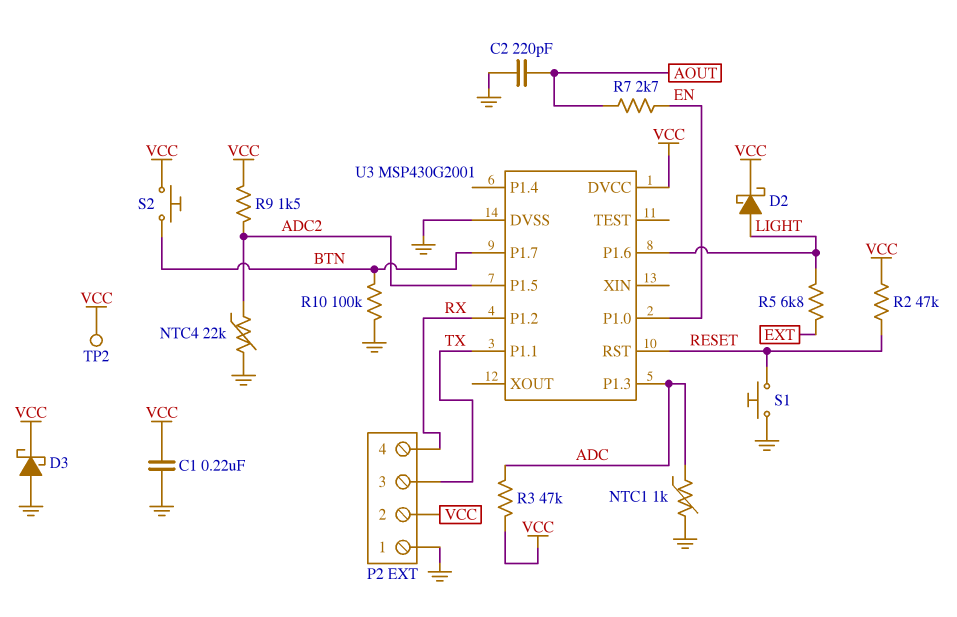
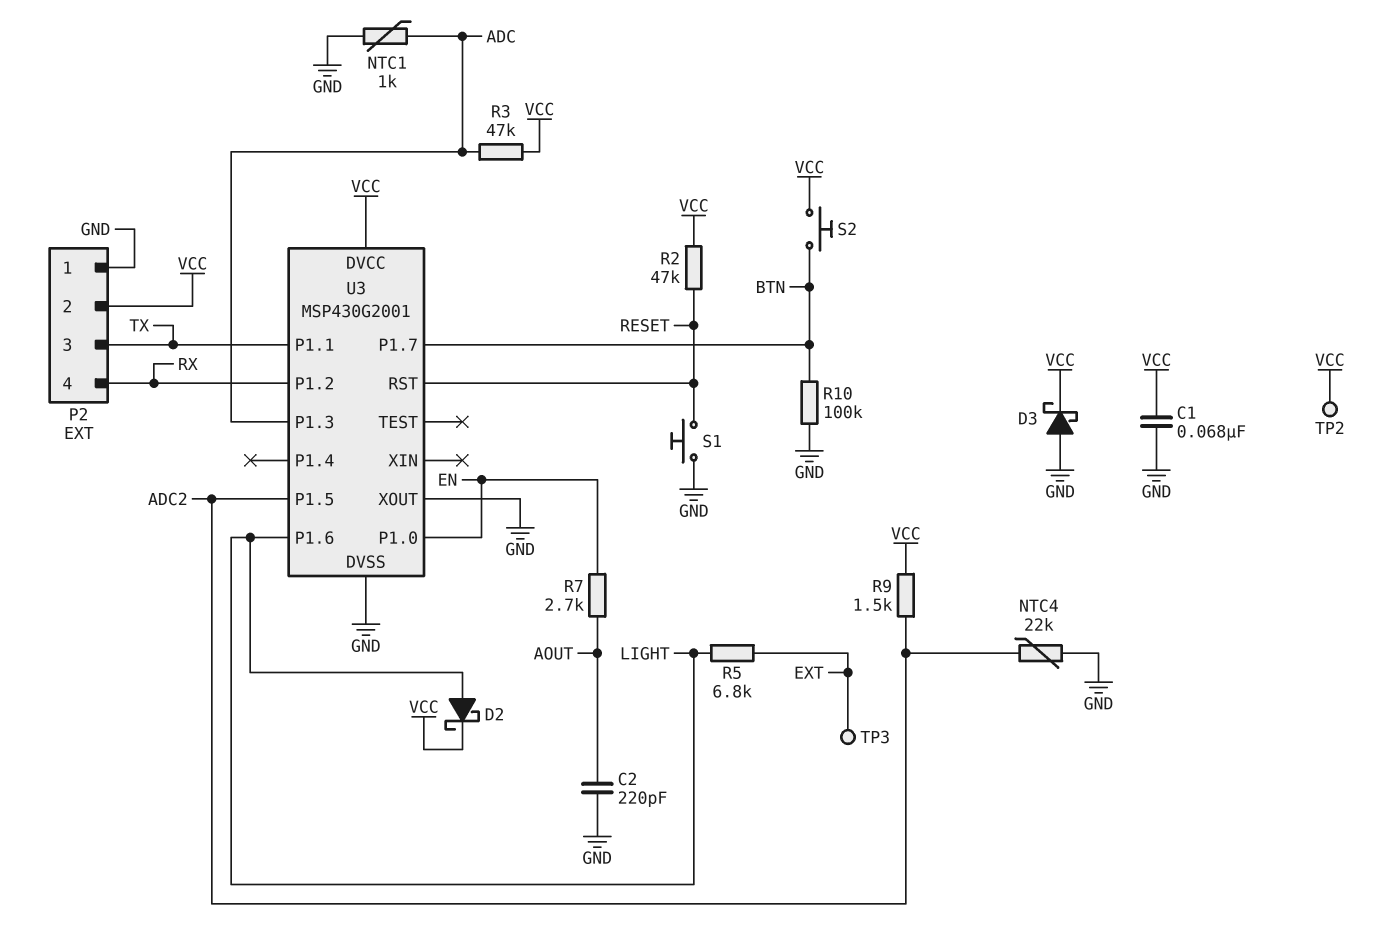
C1: 220nF (GND, VCC) -> 68nF (GND, VCC)
TP3: none -> test point (EXT)
U3 pin XOUT: none -> GND

